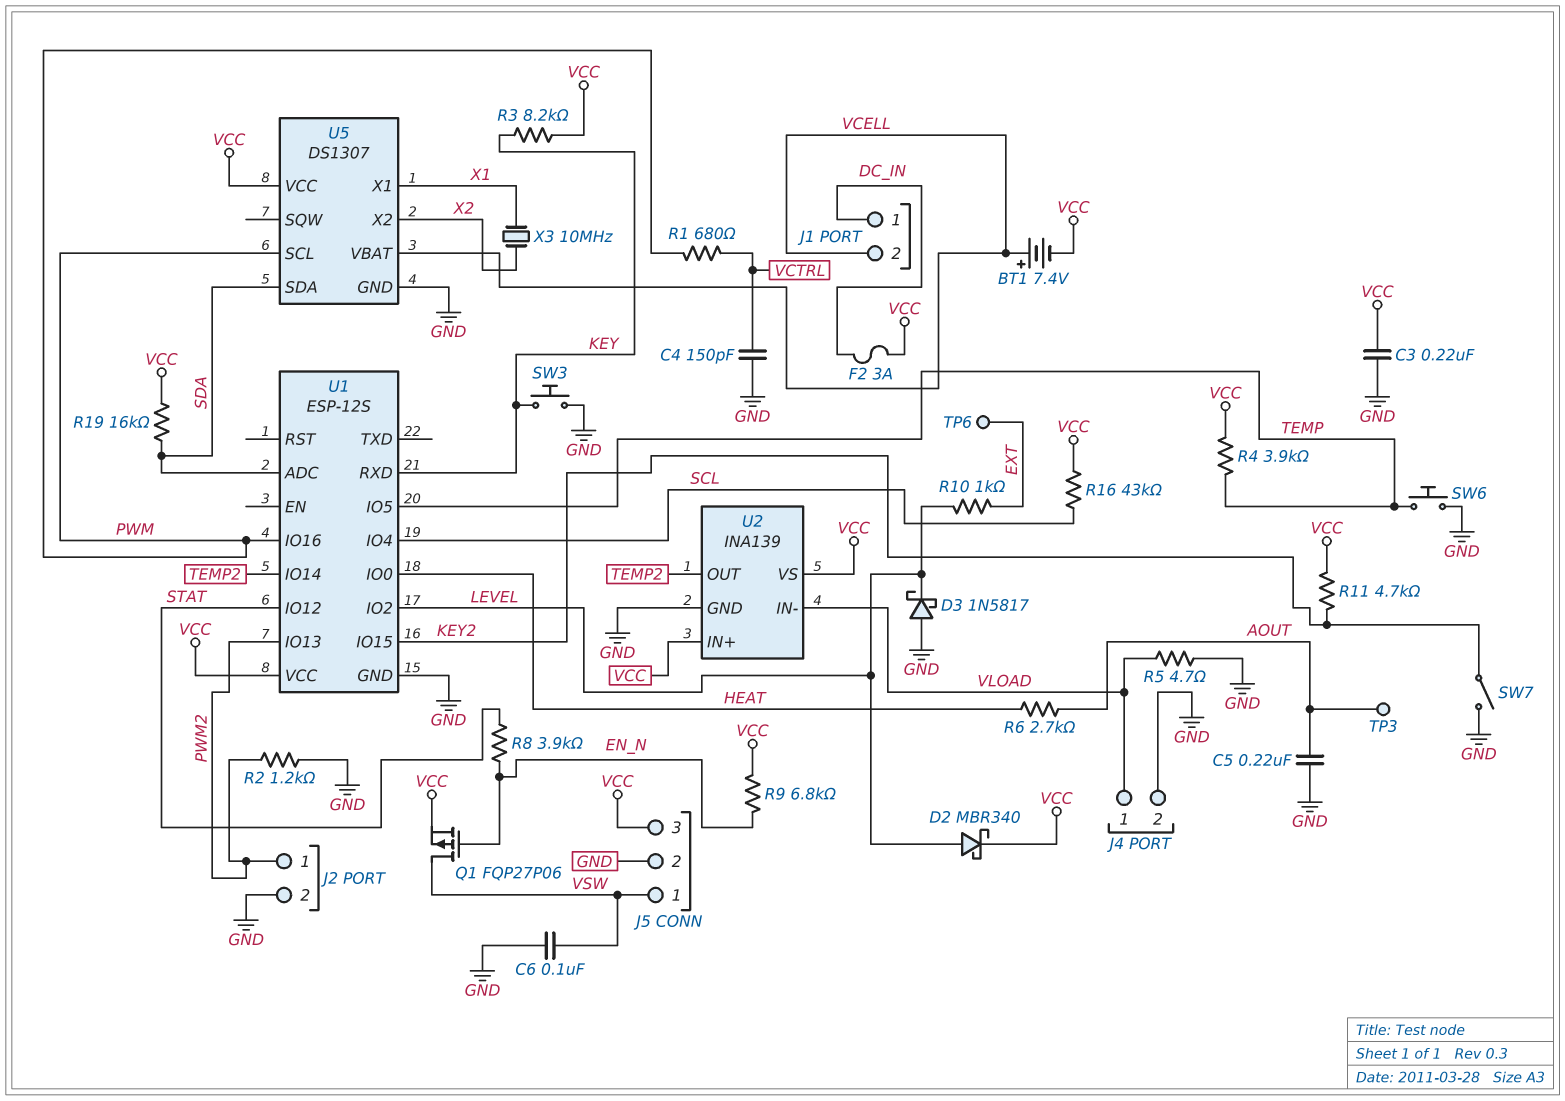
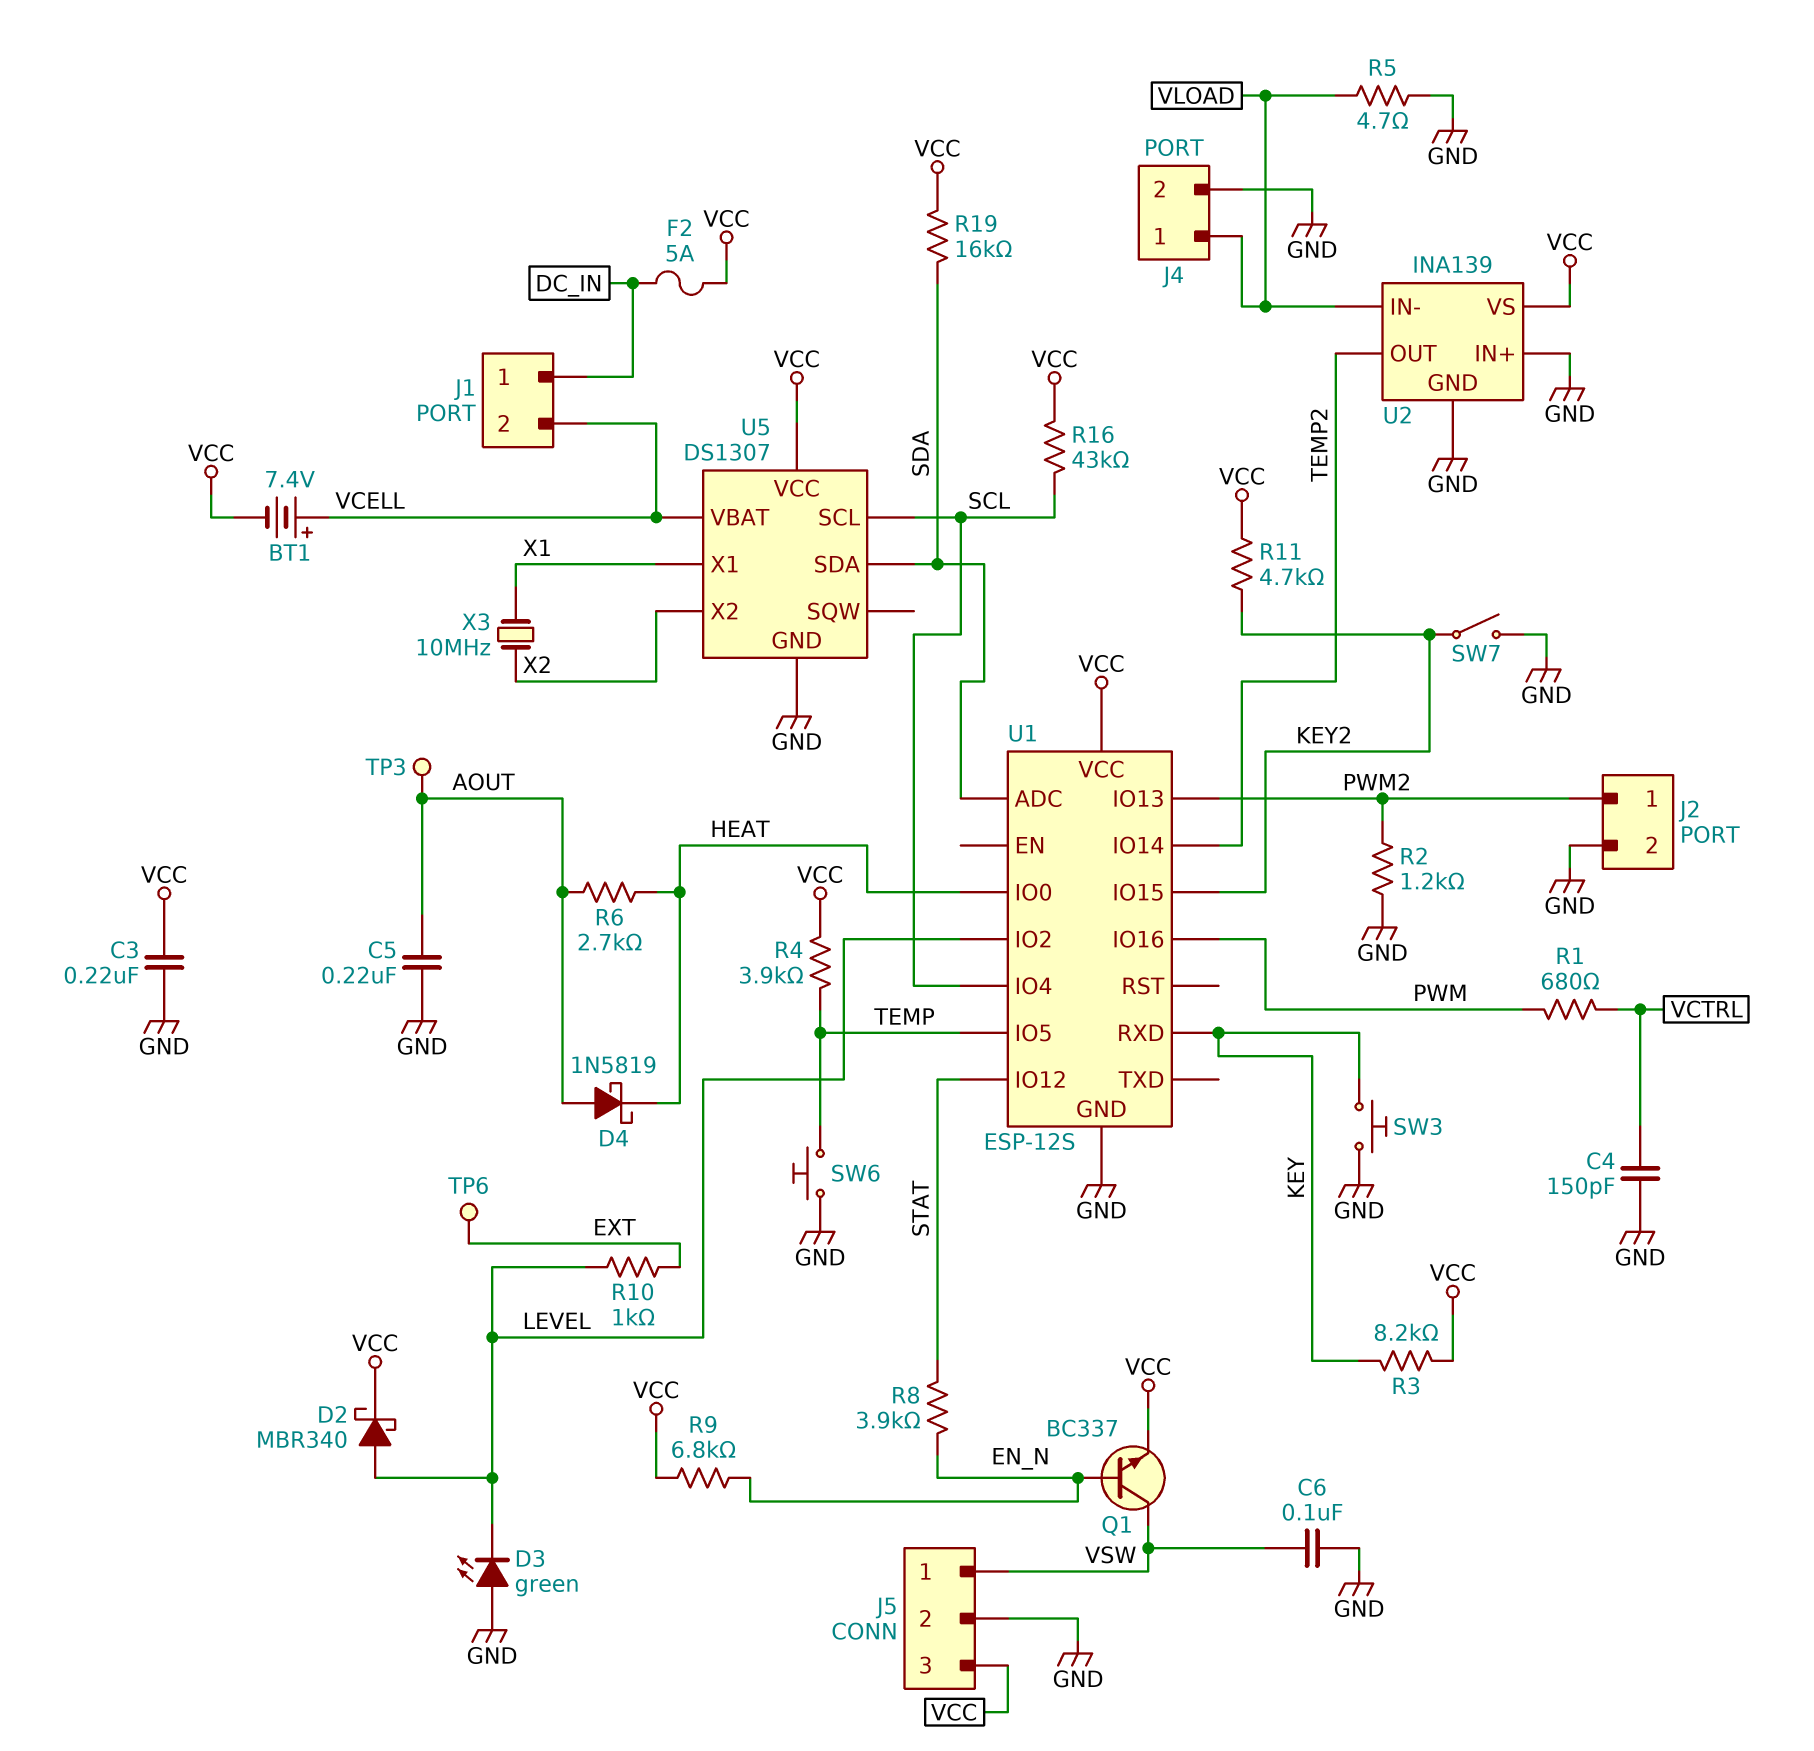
D3: schottky 1N5817 (A GND, K LEVEL) -> LED green (A GND, K LEVEL)
D4: none -> schottky 1N5819 (A AOUT, K HEAT)
F2: 3A (DC_IN, VCC) -> 5A (DC_IN, VCC)
Q1: PMOS FQP27P06 (G EN_N, D VSW, S VCC) -> NPN BC337 (B EN_N, C VSW, E VCC)
U2 pin IN+: VCC -> GND
U5 pin SCL: PWM -> SCL

